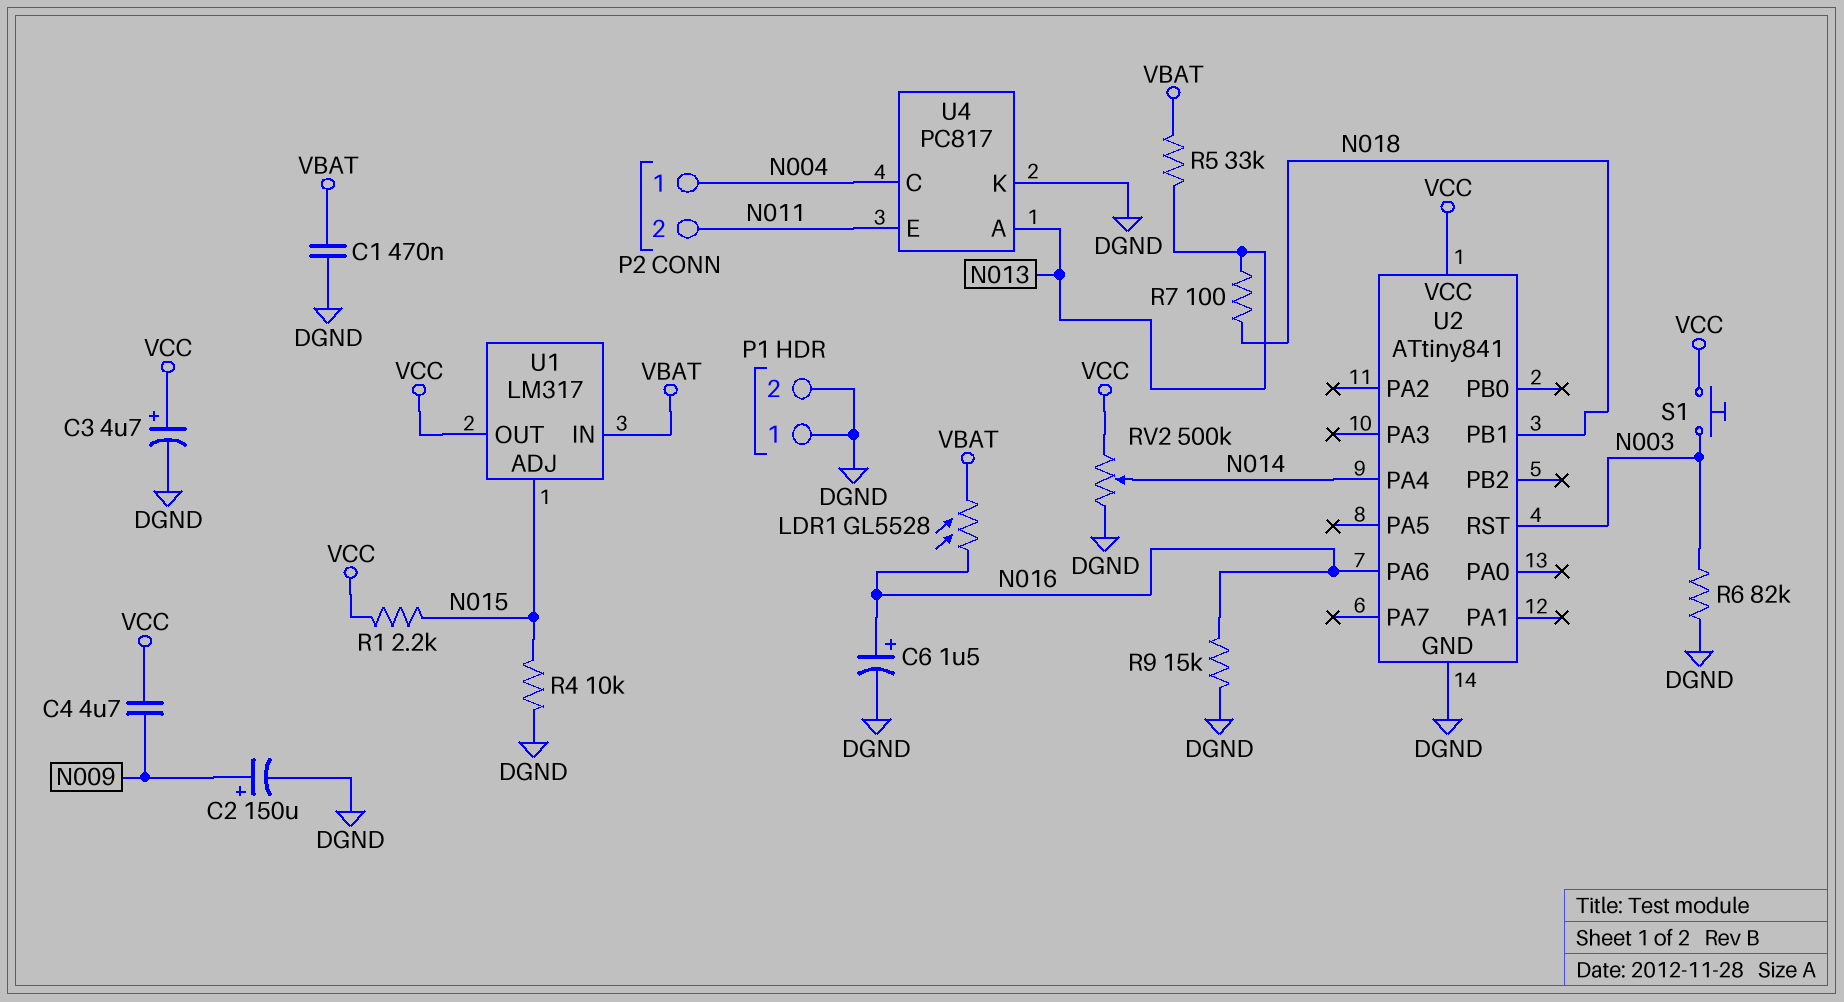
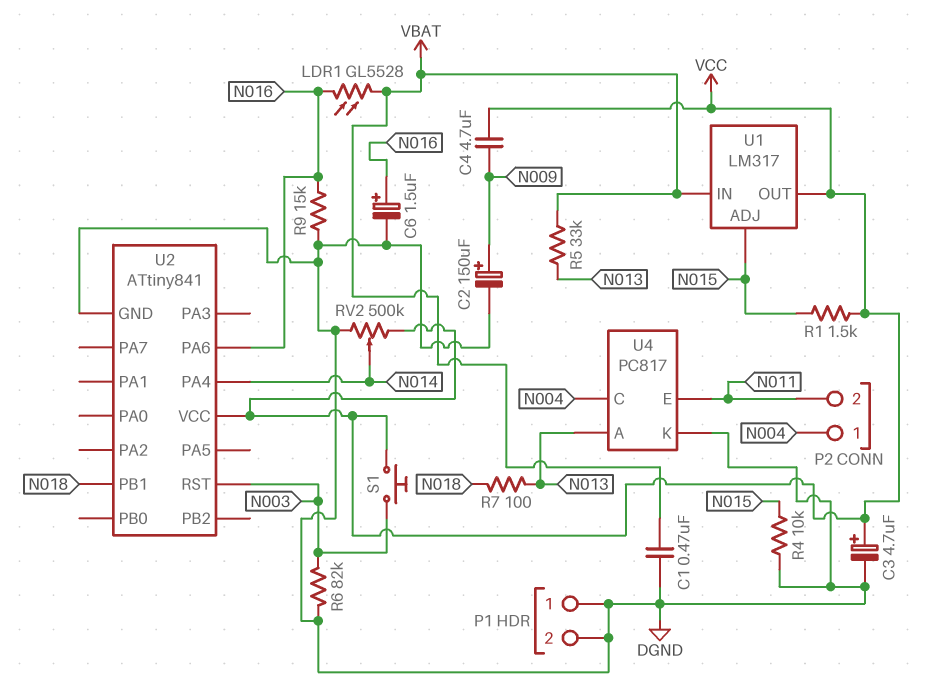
R1: 2.2k (N015, VCC) -> 1.5k (N015, VCC)

